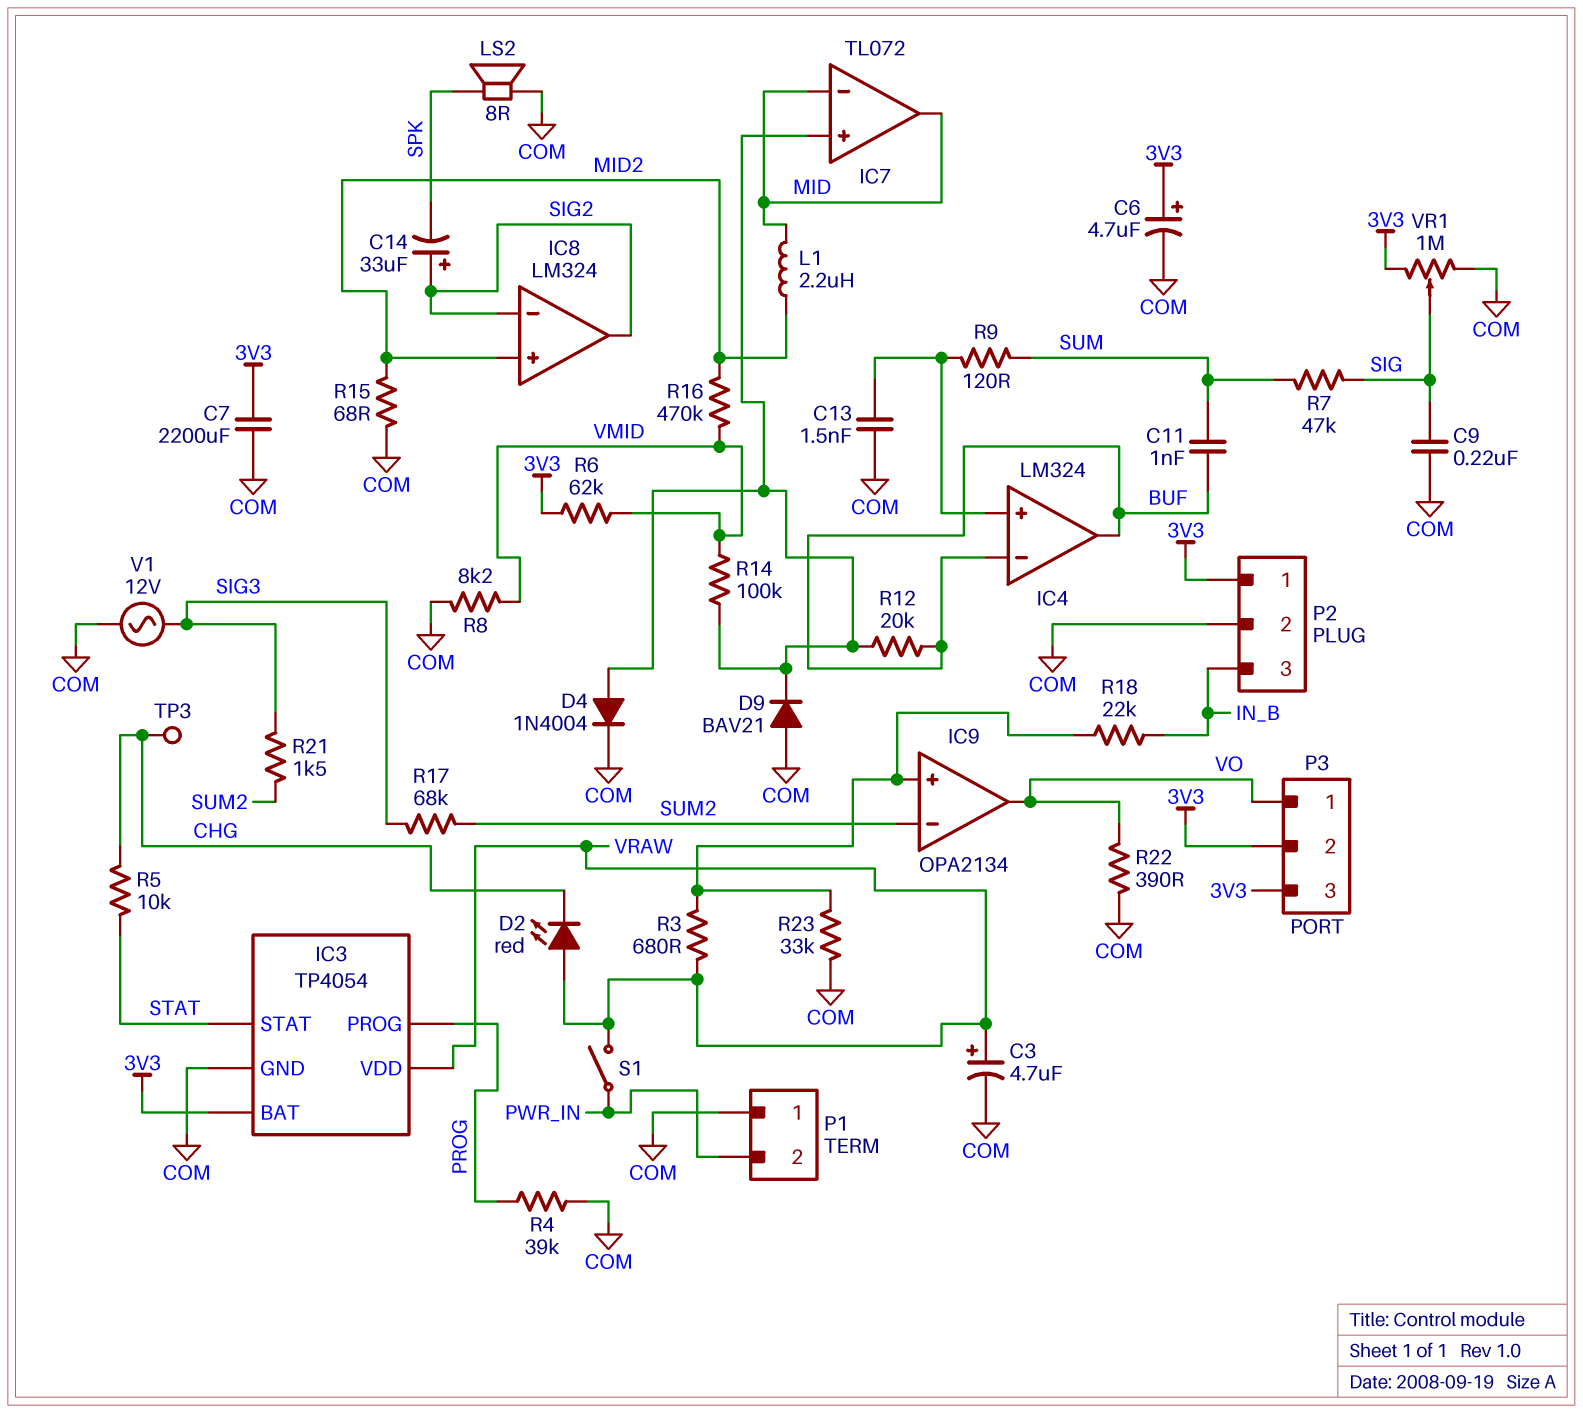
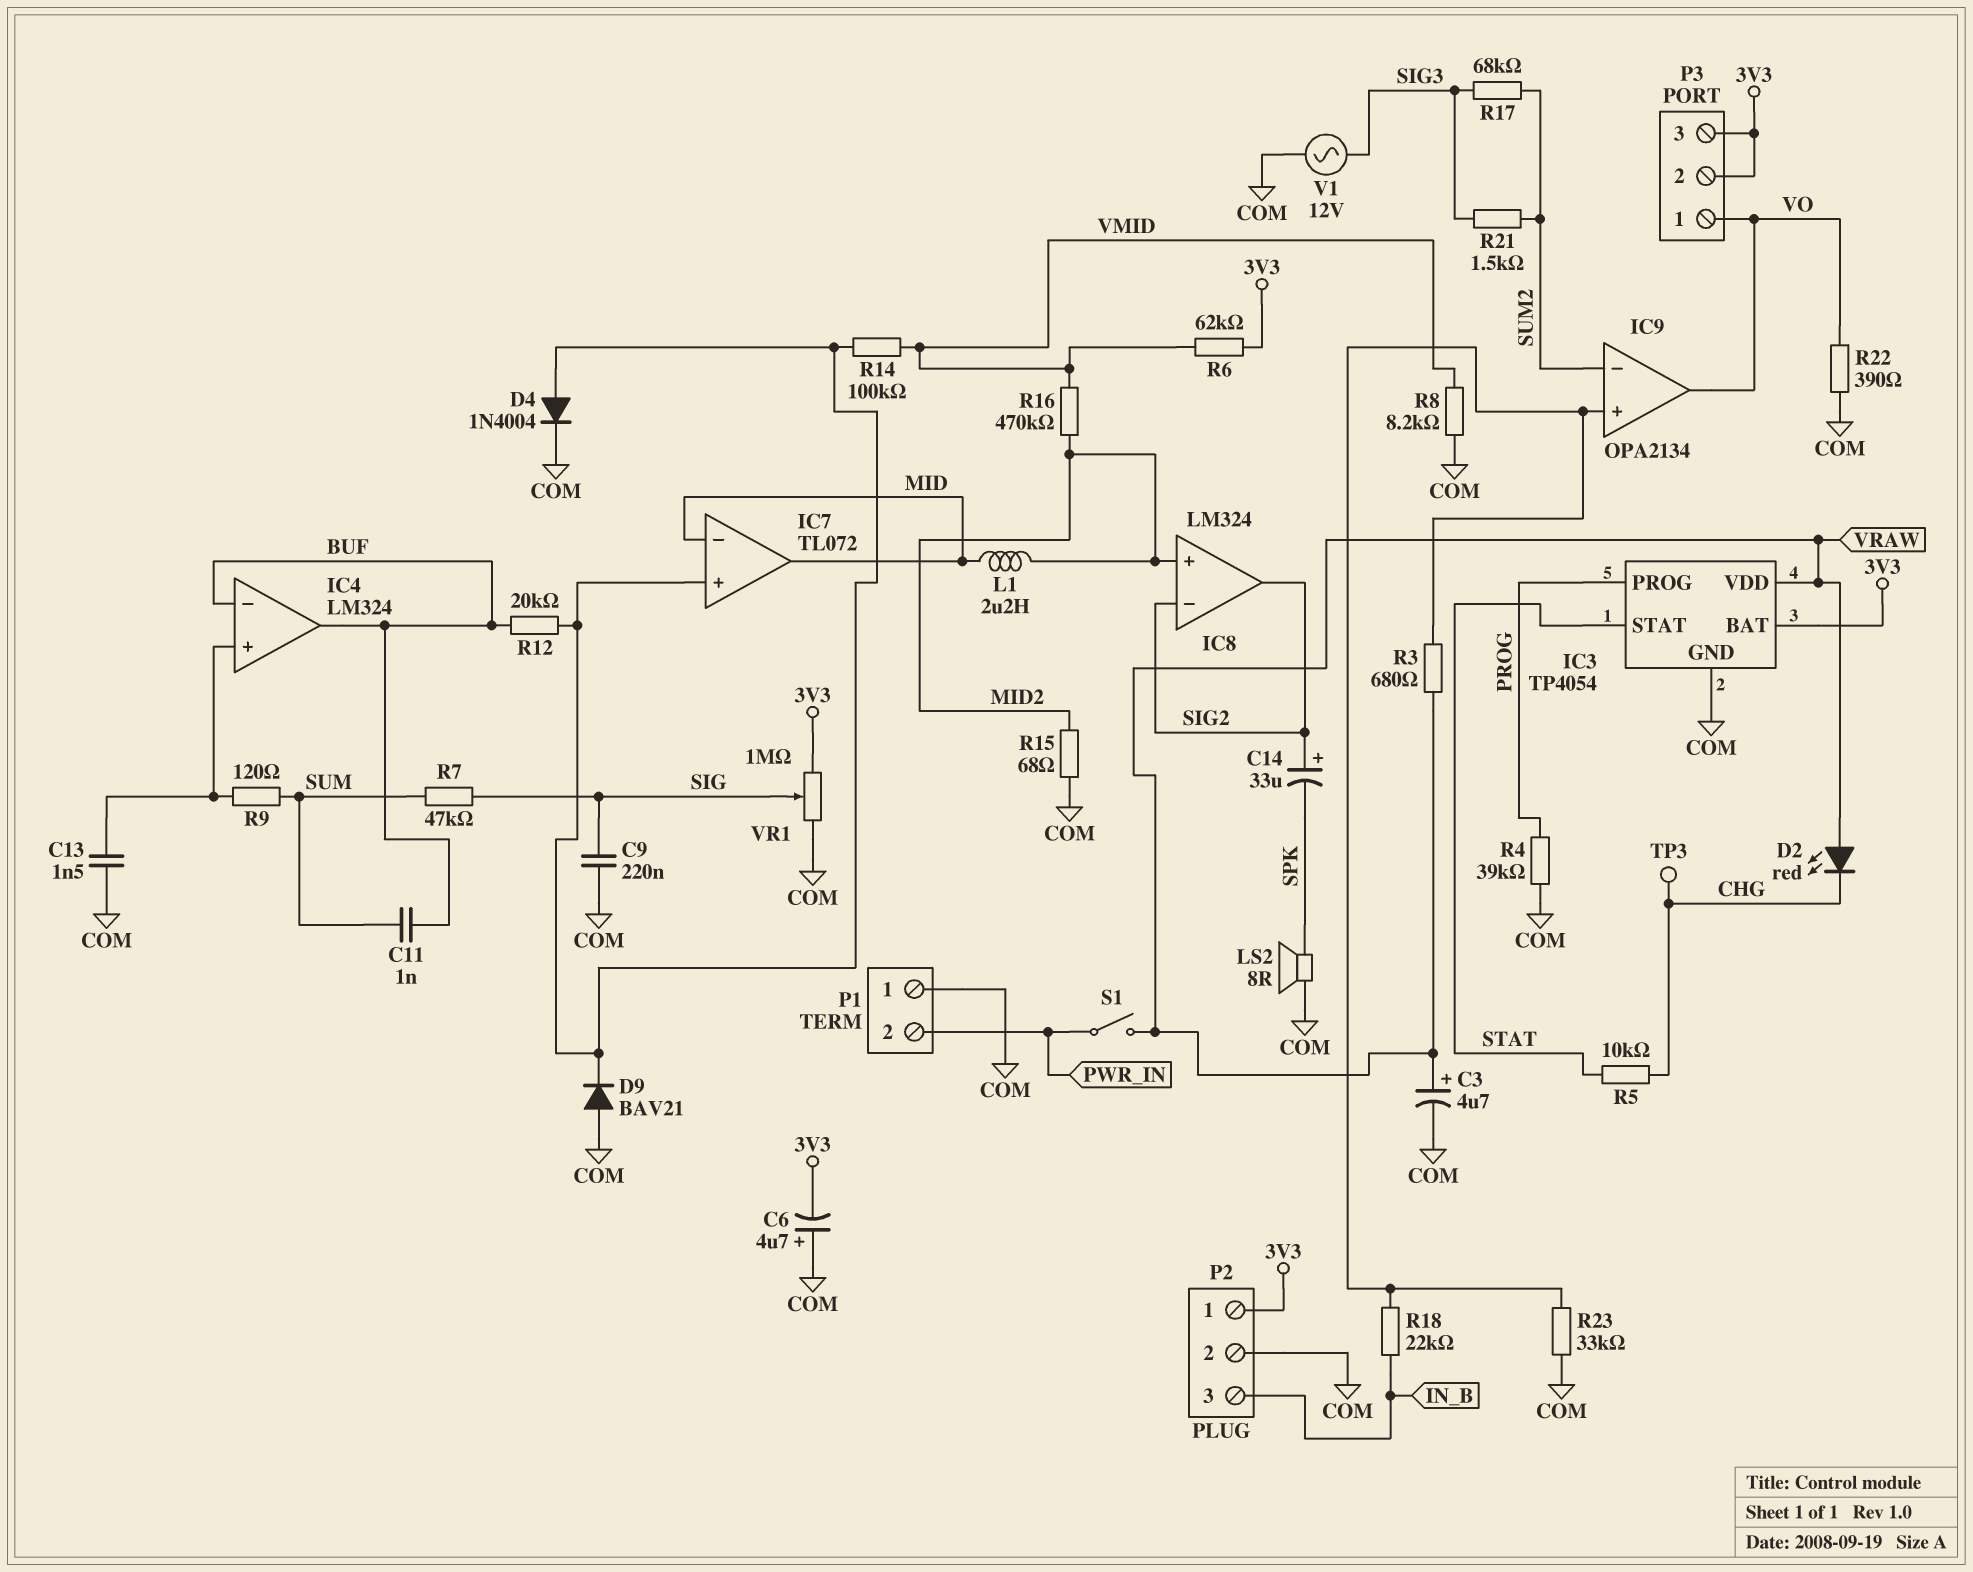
C6: 4.7uF (plus 3V3, minus COM) -> 4.7uF (plus COM, minus 3V3)
C7: 2200uF (3V3, COM) -> none

